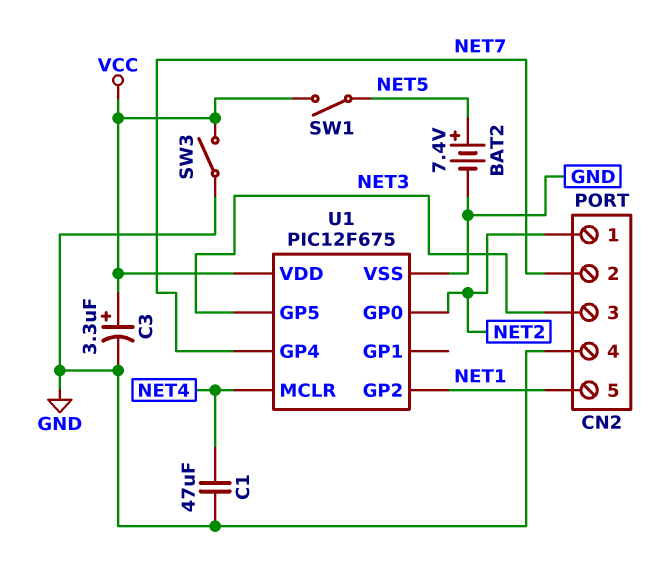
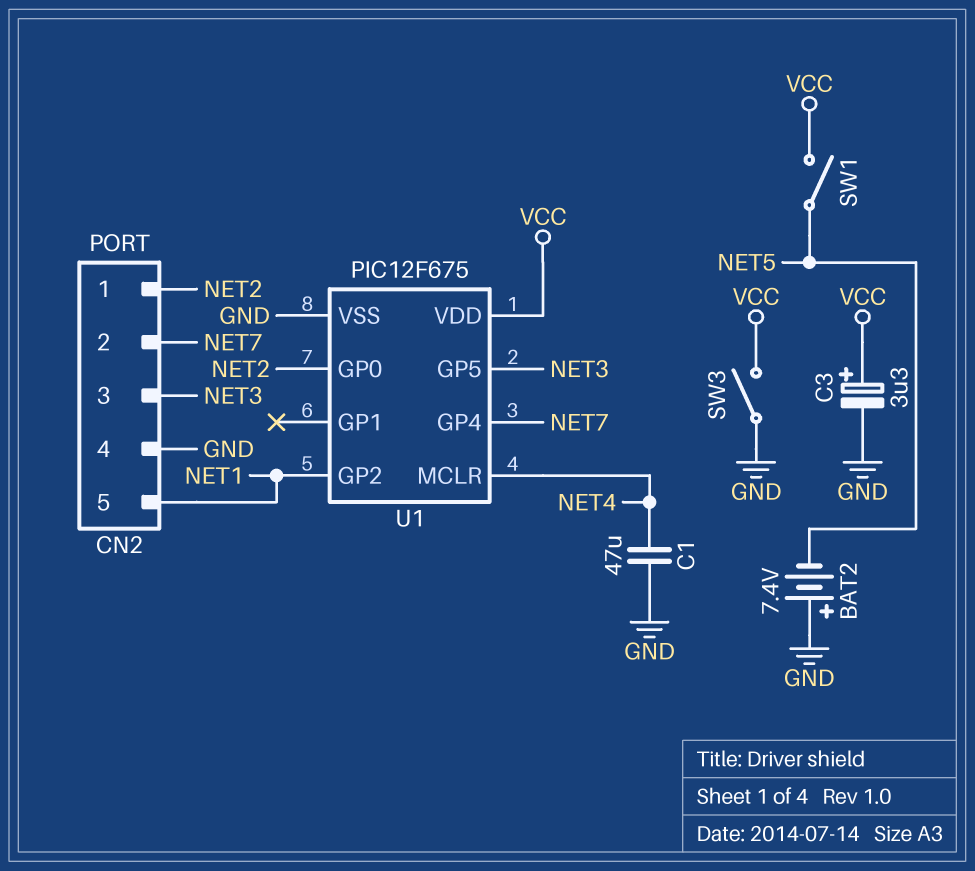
BAT2: 7.4V (plus NET5, minus GND) -> 7.4V (plus GND, minus NET5)

